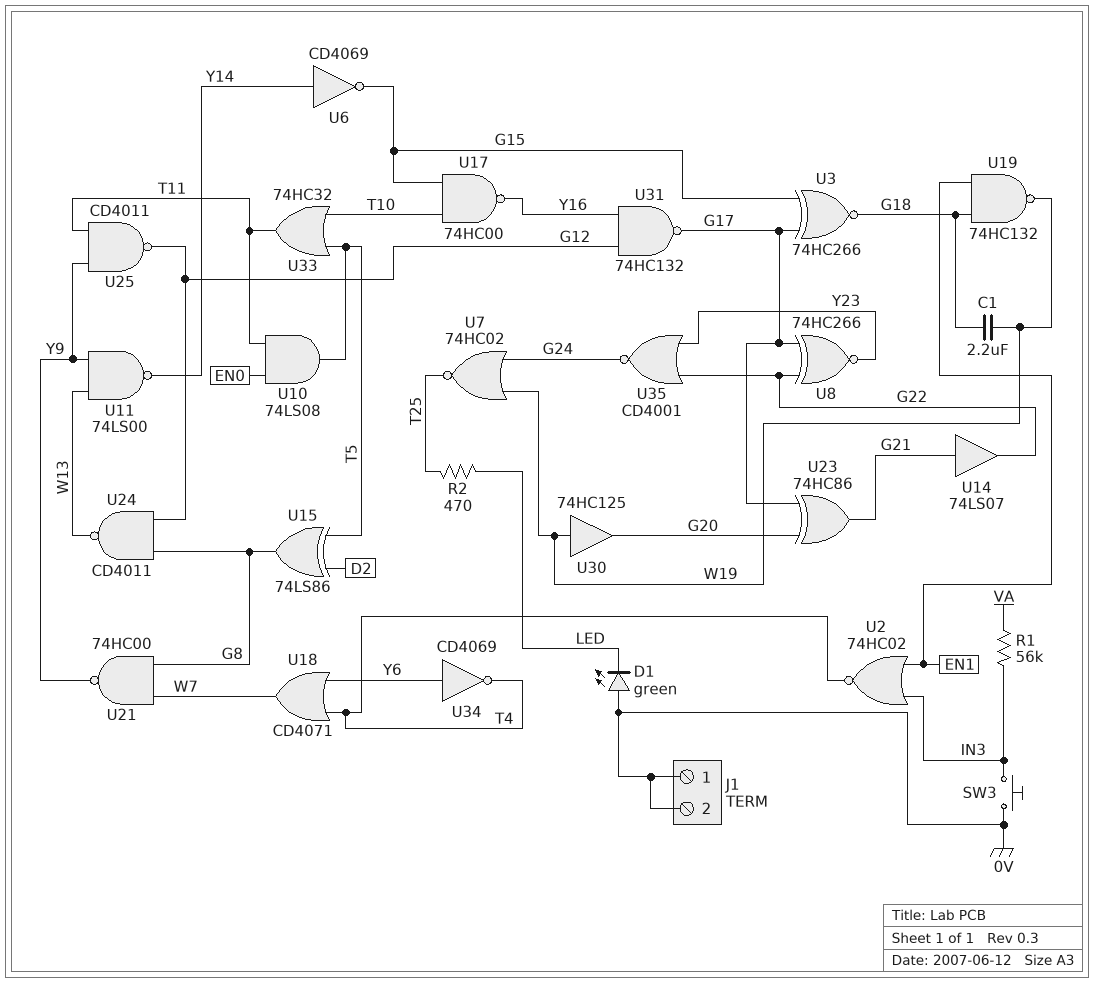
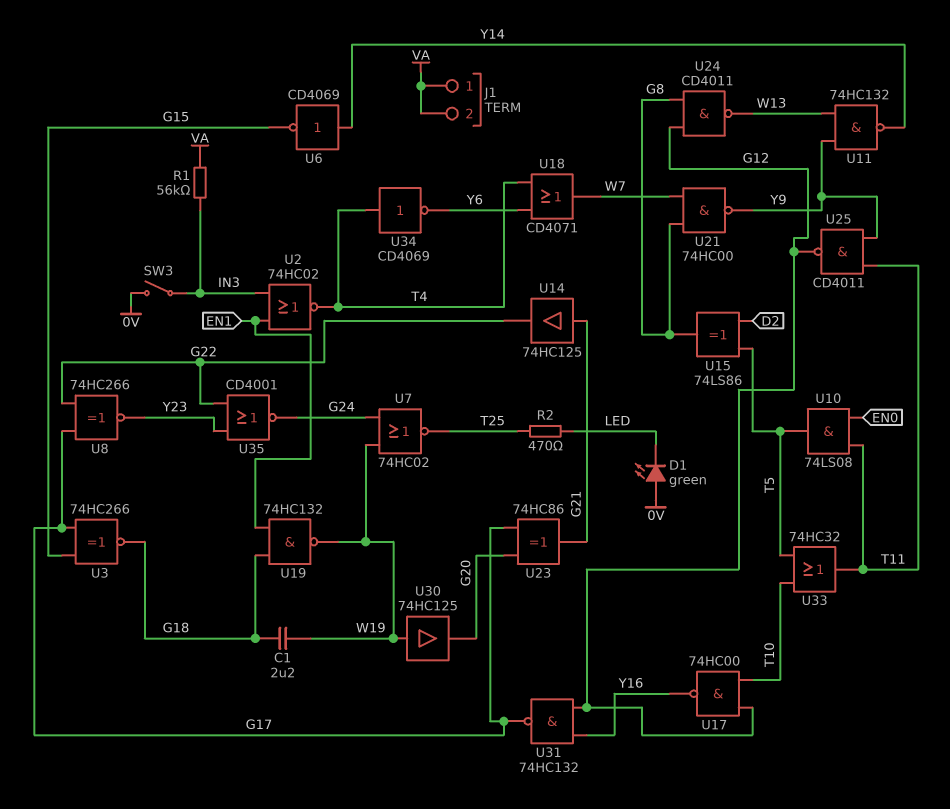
J1 pin 1: 0V -> VA
J1 pin 2: 0V -> VA
SW3: button (0V, IN3) -> switch (0V, IN3)
U11: NAND 74LS00 (in W13, in Y9, out Y14) -> NAND 74HC132 (in W13, in Y9, out Y14)
U14: buffer 74LS07 (in G21, out G22) -> buffer 74HC125 (in G21, out G22)
U17: NAND 74HC00 (in G15, in T10, out Y16) -> NAND 74HC00 (in G12, in T10, out Y16)
U34: NOT CD4069 (in Y6, out T4) -> NOT CD4069 (in T4, out Y6)

